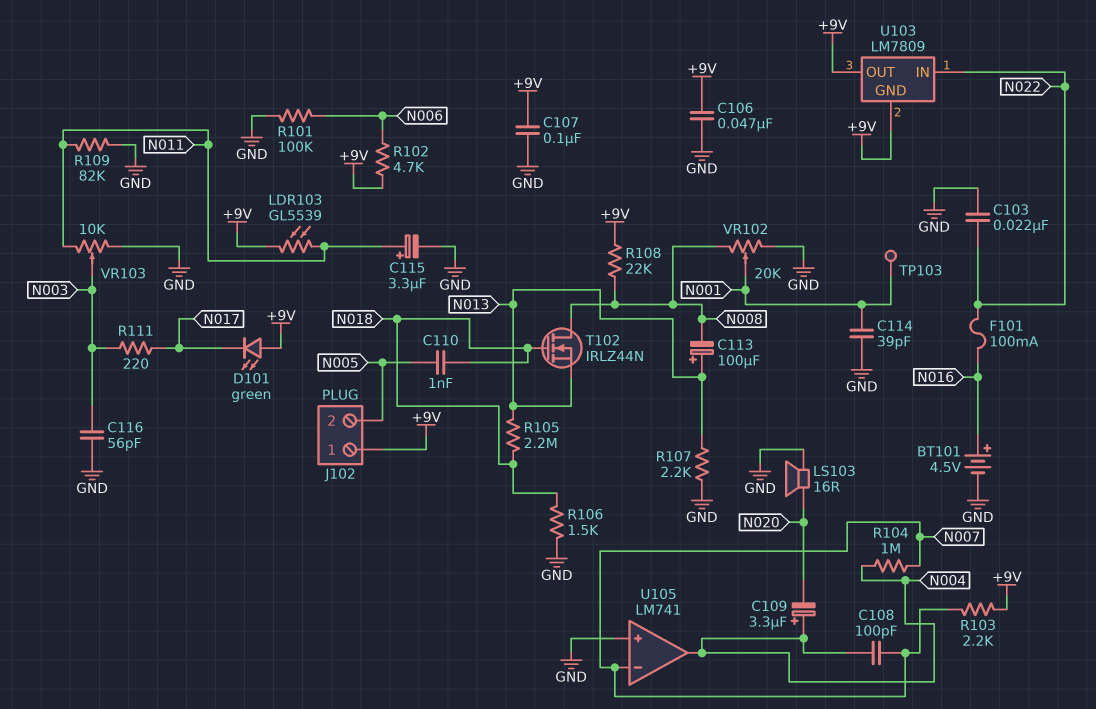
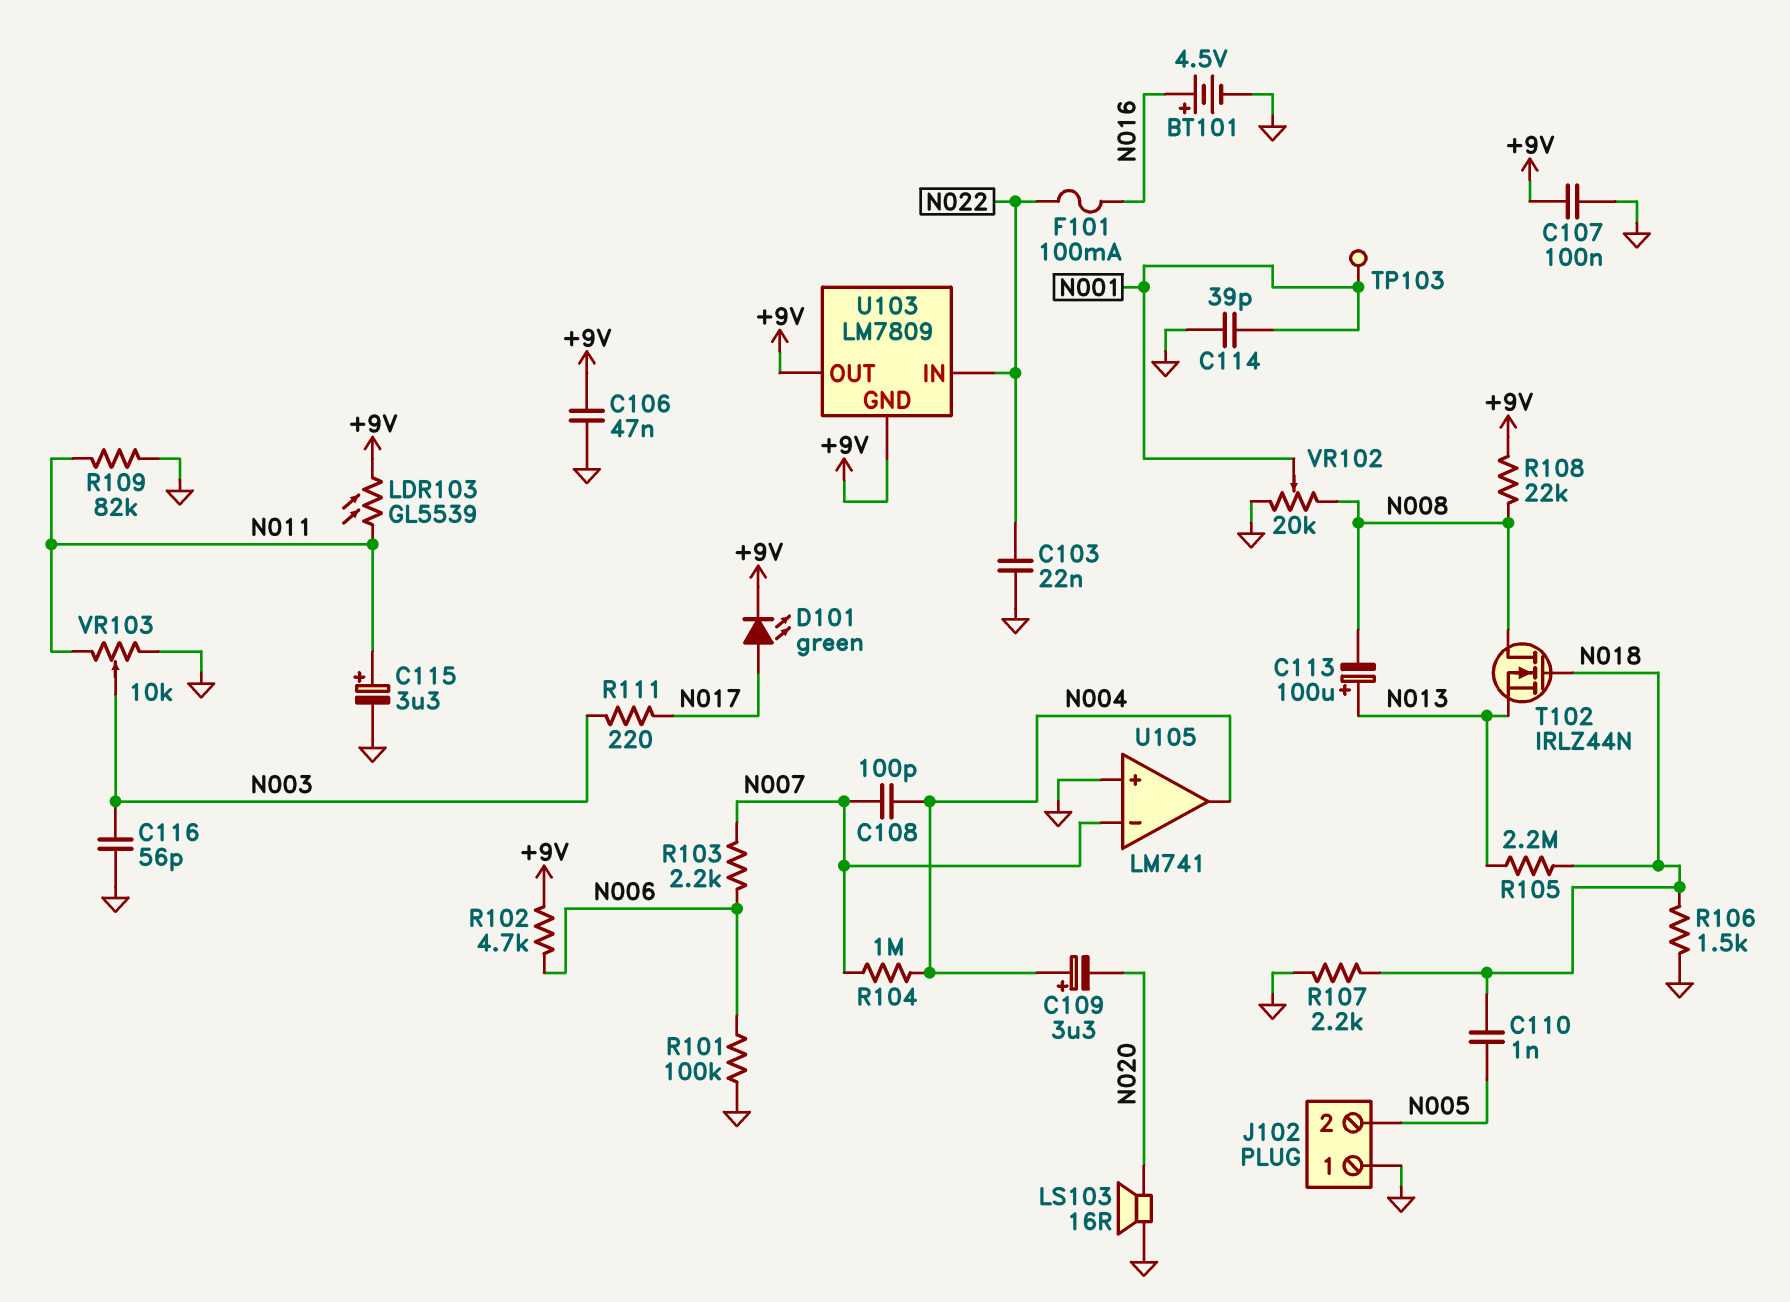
D101: LED green (A +9V, K N017) -> LED green (A N017, K +9V)
J102 pin 1: +9V -> GND
R103: 2.2k (+9V, N007) -> 2.2k (N006, N007)
R107: 2.2k (GND, N013) -> 2.2k (GND, N018)

